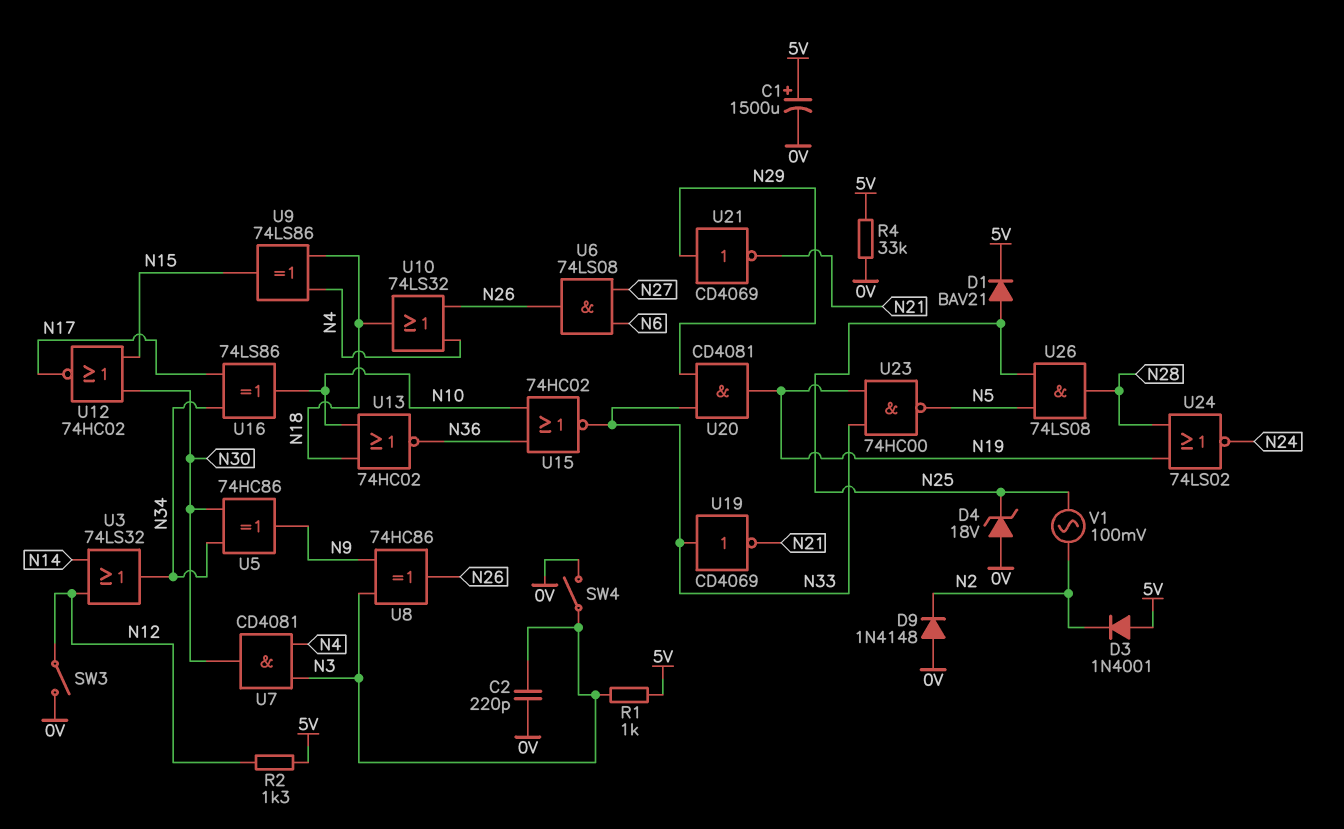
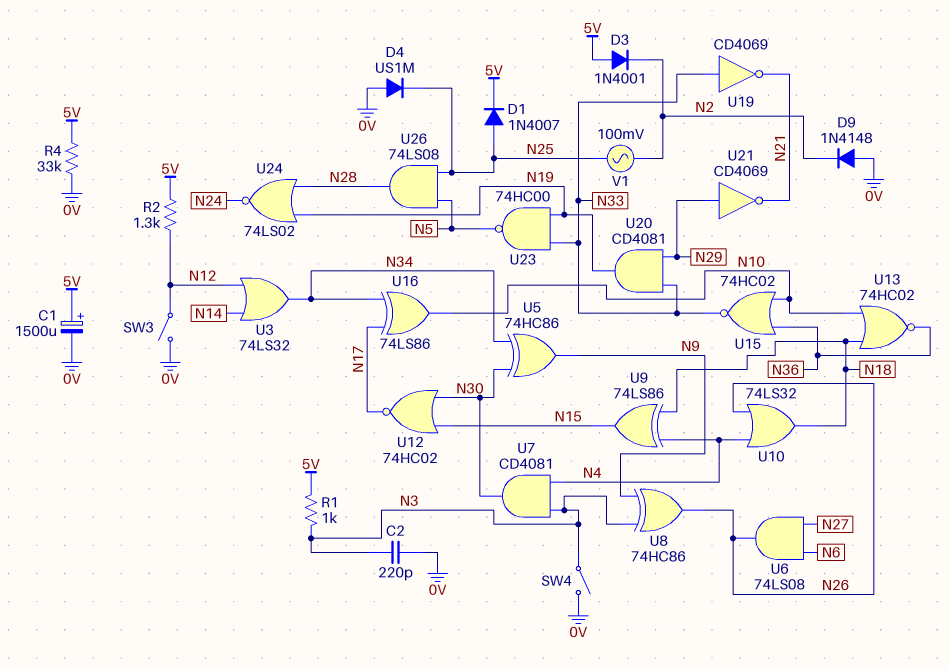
D1: diode BAV21 (A N25, K 5V) -> diode 1N4007 (A N25, K 5V)
D4: zener 18V (A 0V, K N25) -> diode US1M (A 0V, K N25)

